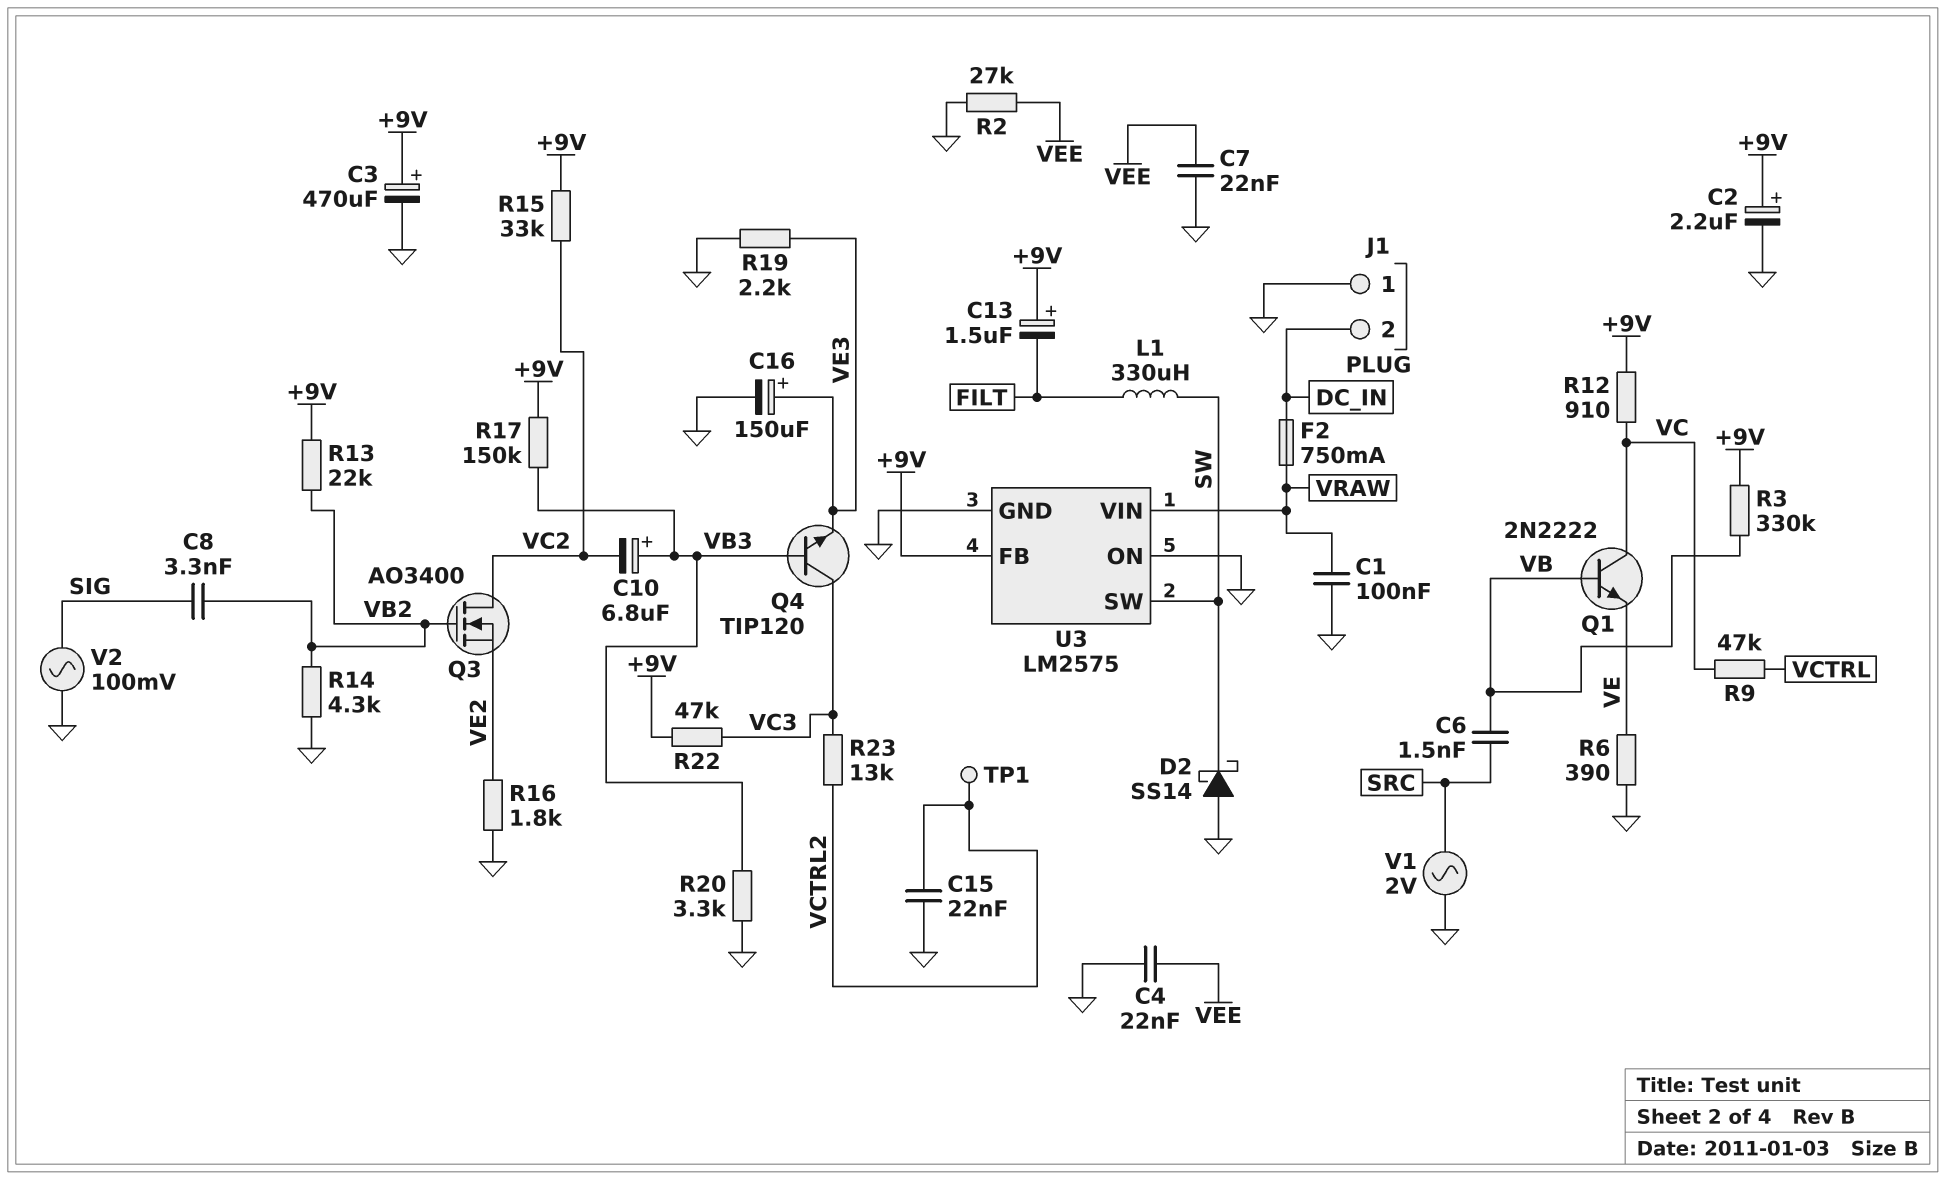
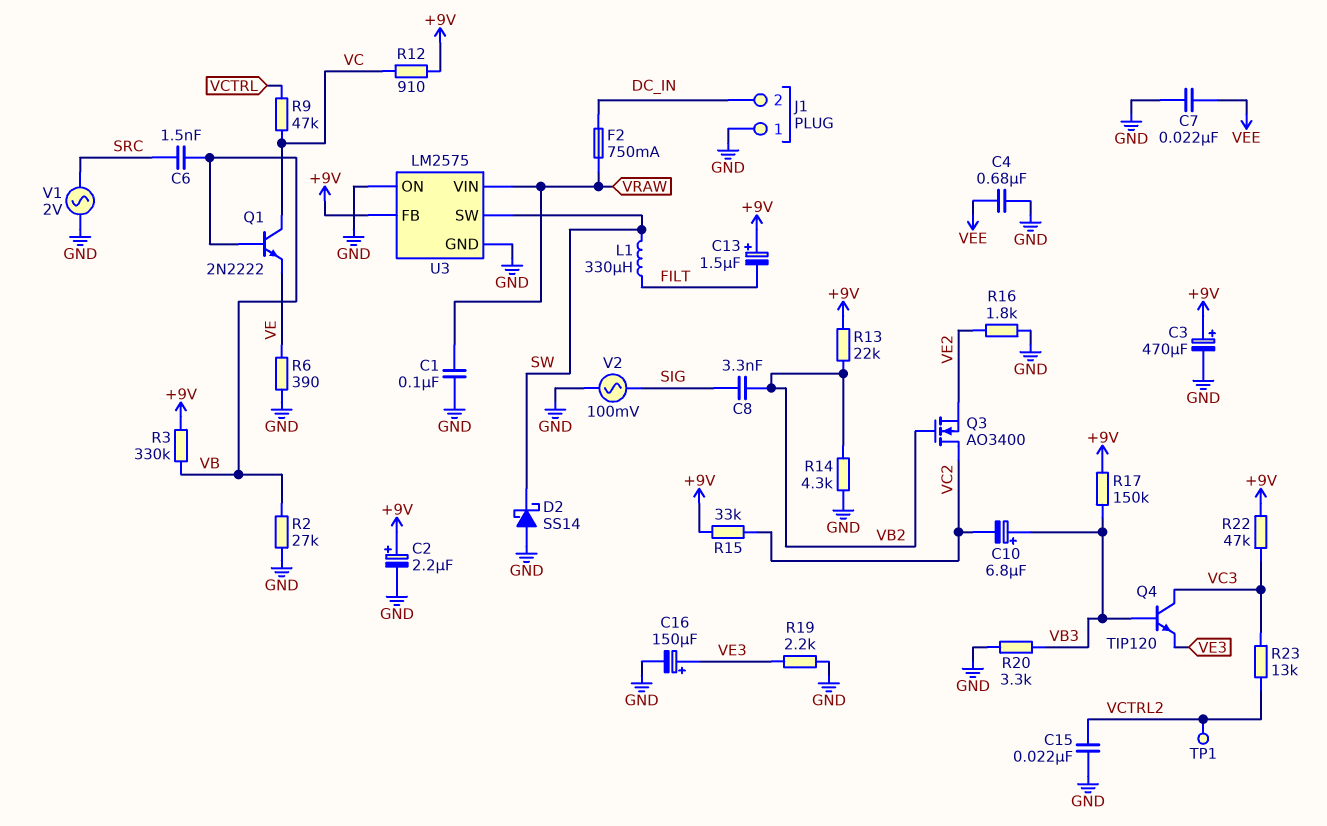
C4: 22nF (GND, VEE) -> 680nF (GND, VEE)
R2: 27k (GND, VEE) -> 27k (GND, VB)

